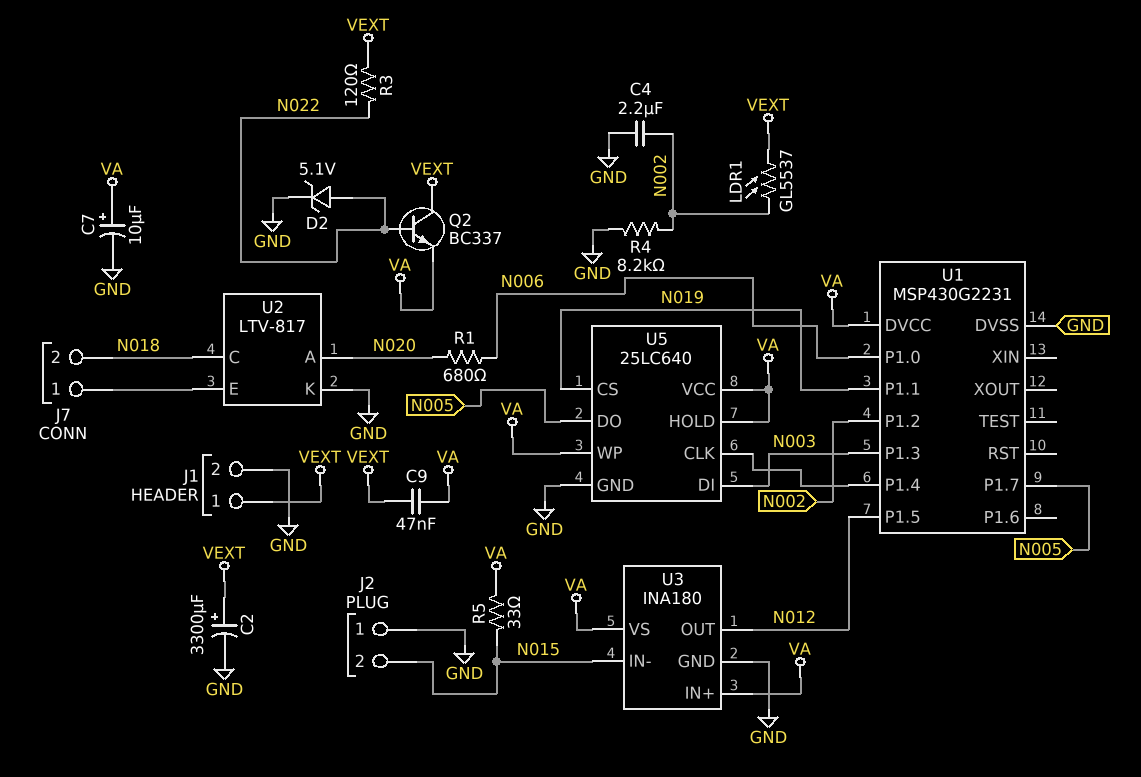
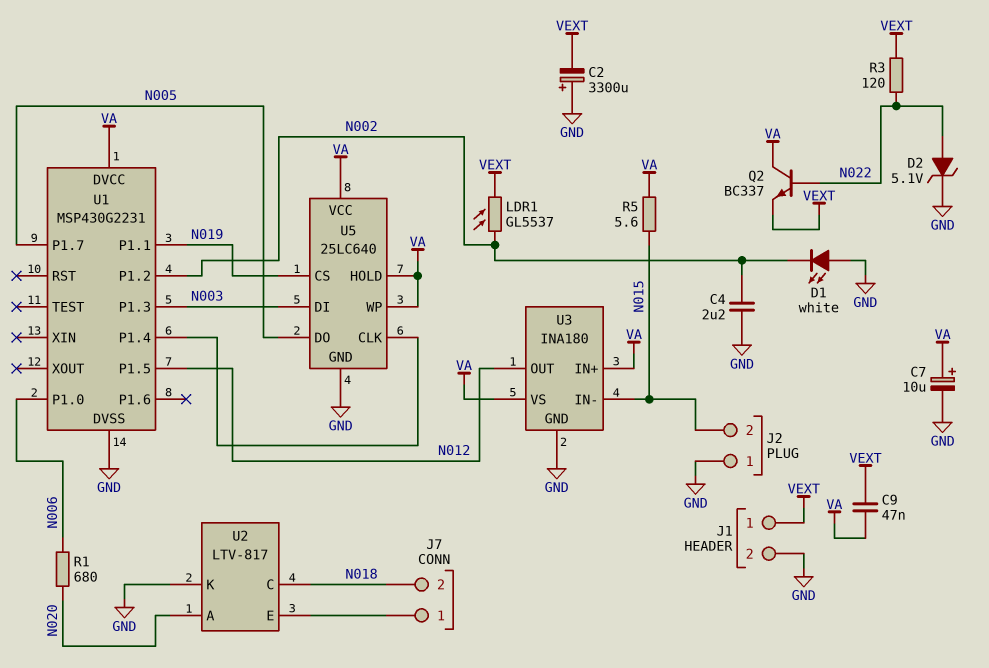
C2: 3300uF (plus VEXT, minus GND) -> 3300uF (plus GND, minus VEXT)
D1: none -> LED white (A GND, K N002)
Q2: NPN BC337 (B N022, C VEXT, E VA) -> NPN BC337 (B N022, C VA, E VEXT)
R4: 8.2k (GND, N002) -> none
R5: 33 (N015, VA) -> 5.6 (N015, VA)

